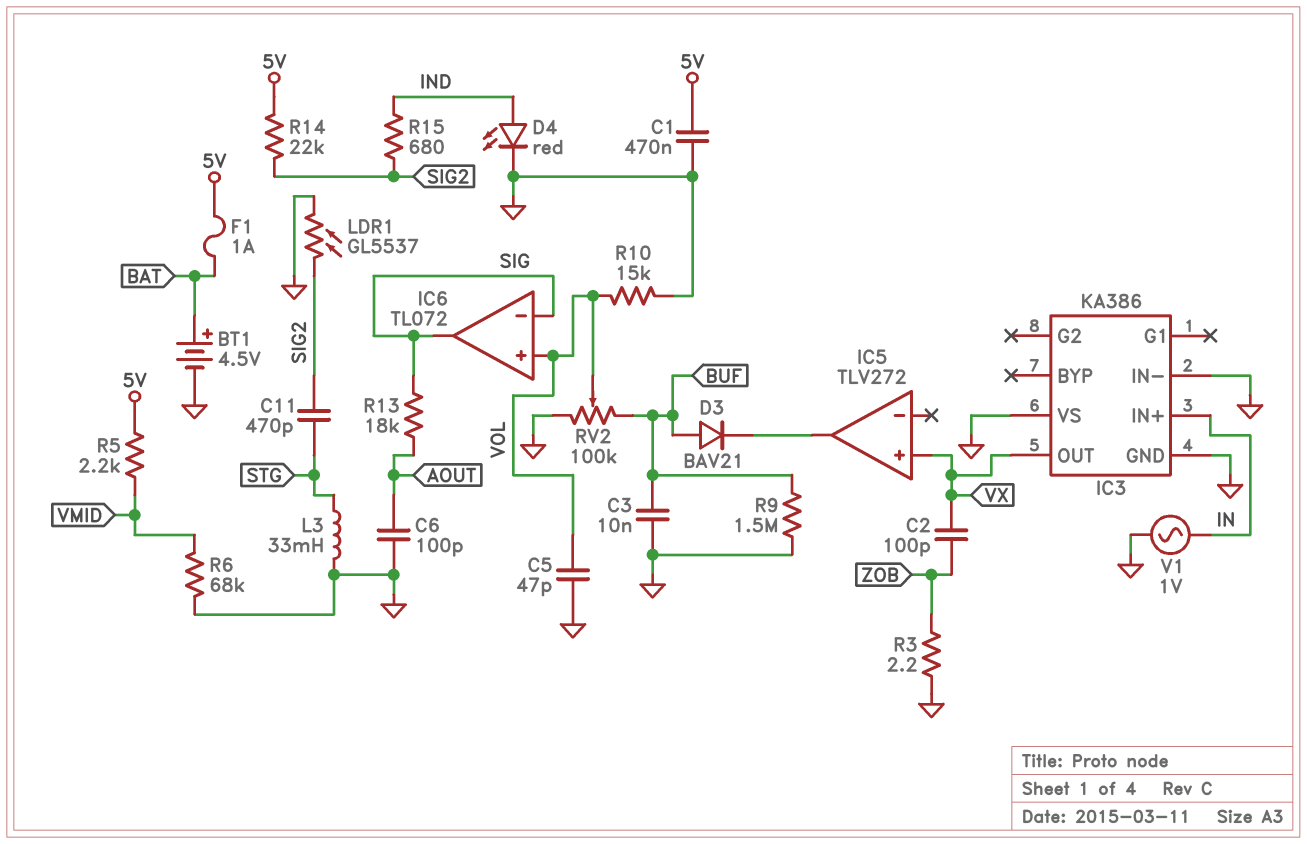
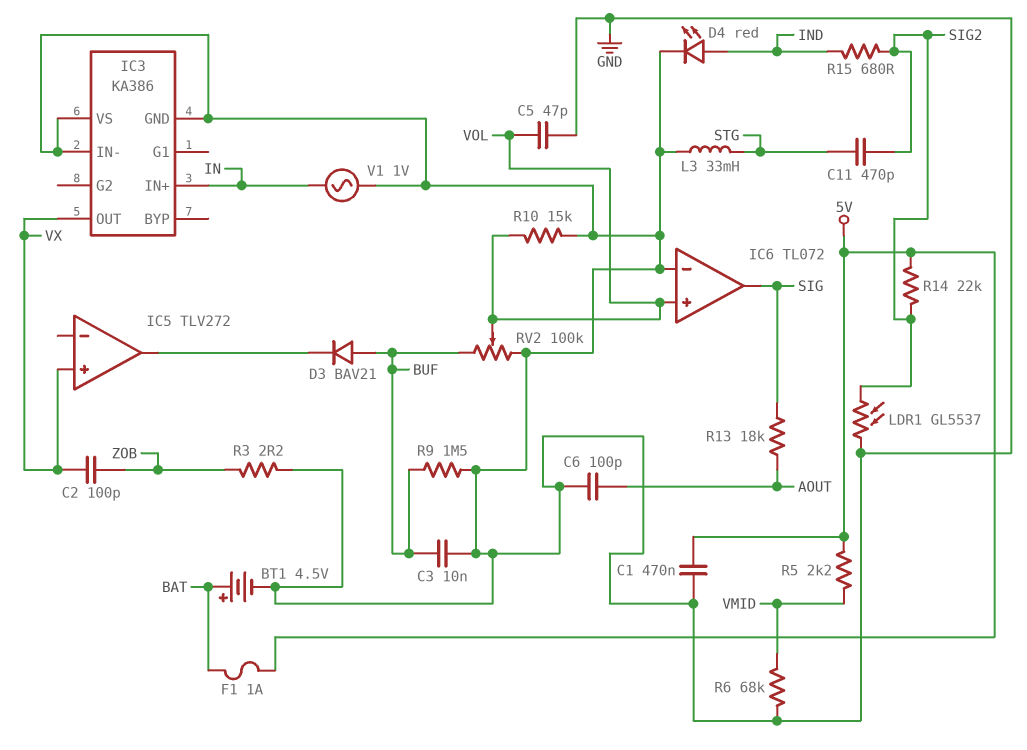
IC6 pin in-: SIG -> GND

